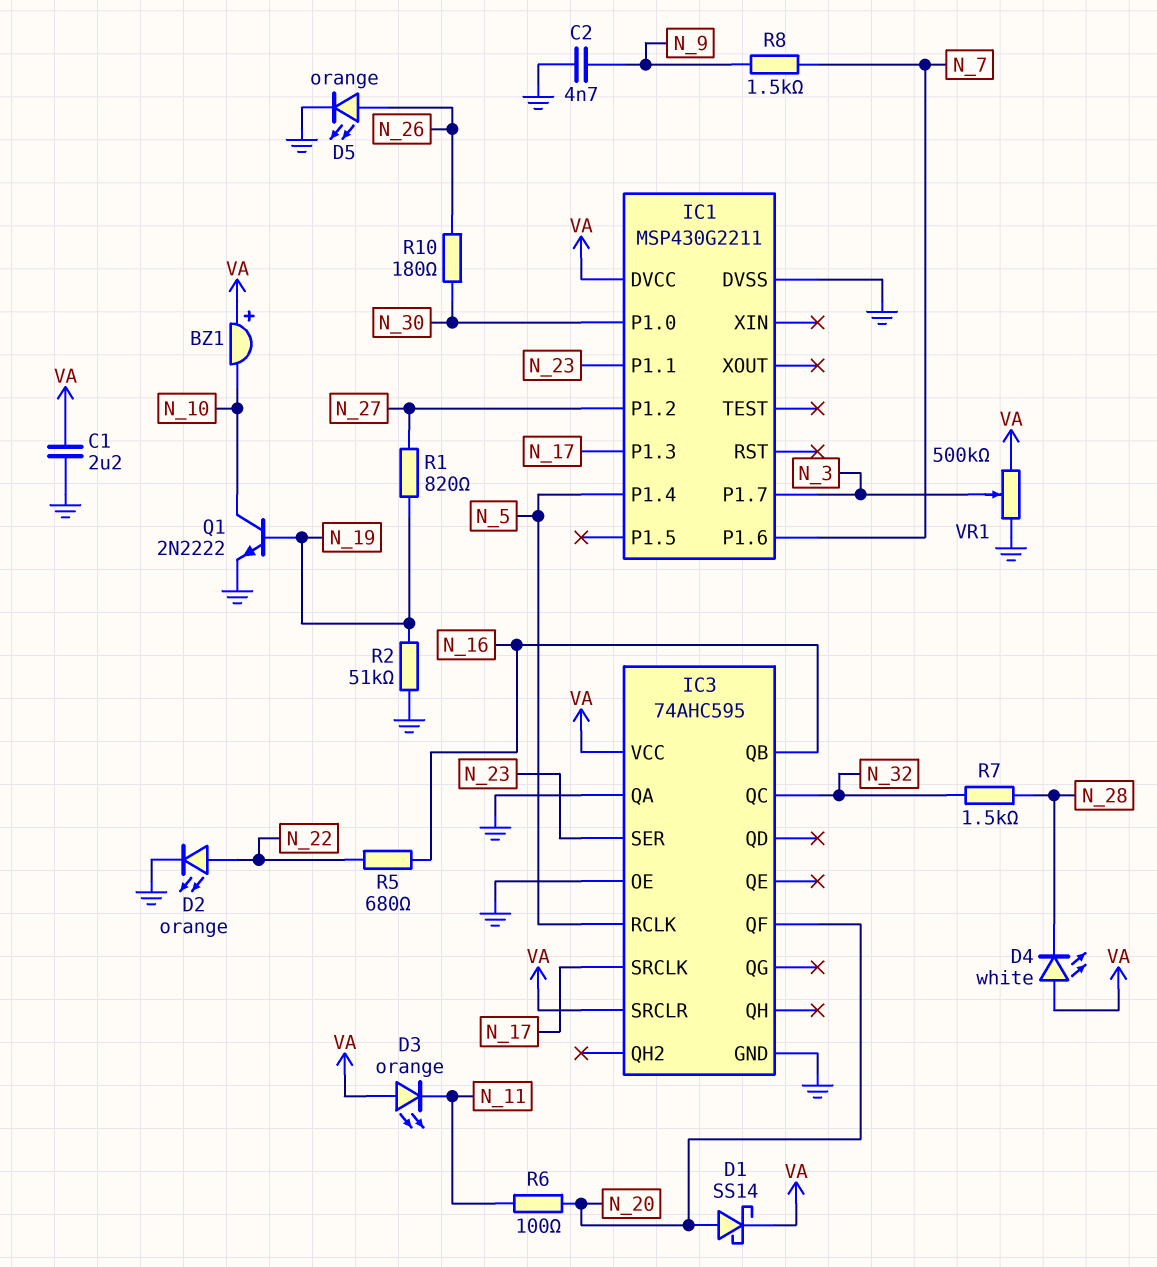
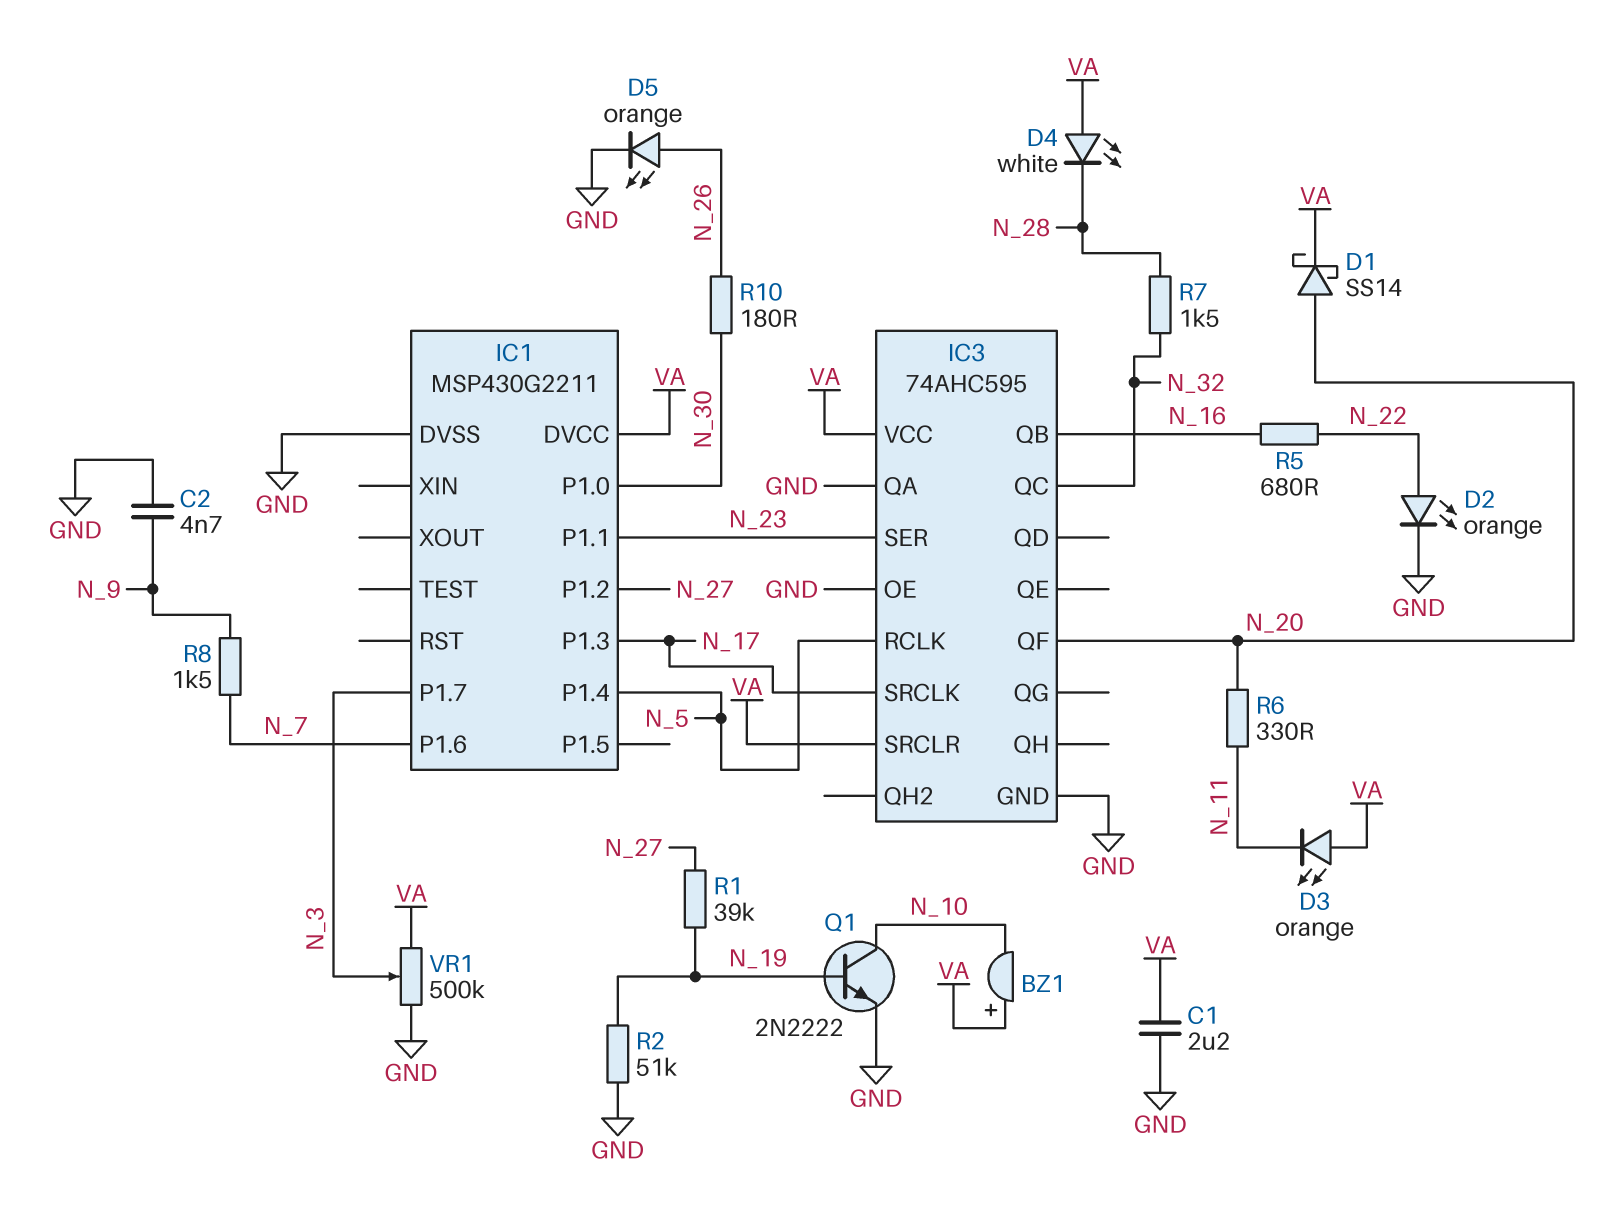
R1: 820 (N_19, N_27) -> 39k (N_19, N_27)
R6: 100 (N_11, N_20) -> 330 (N_11, N_20)

